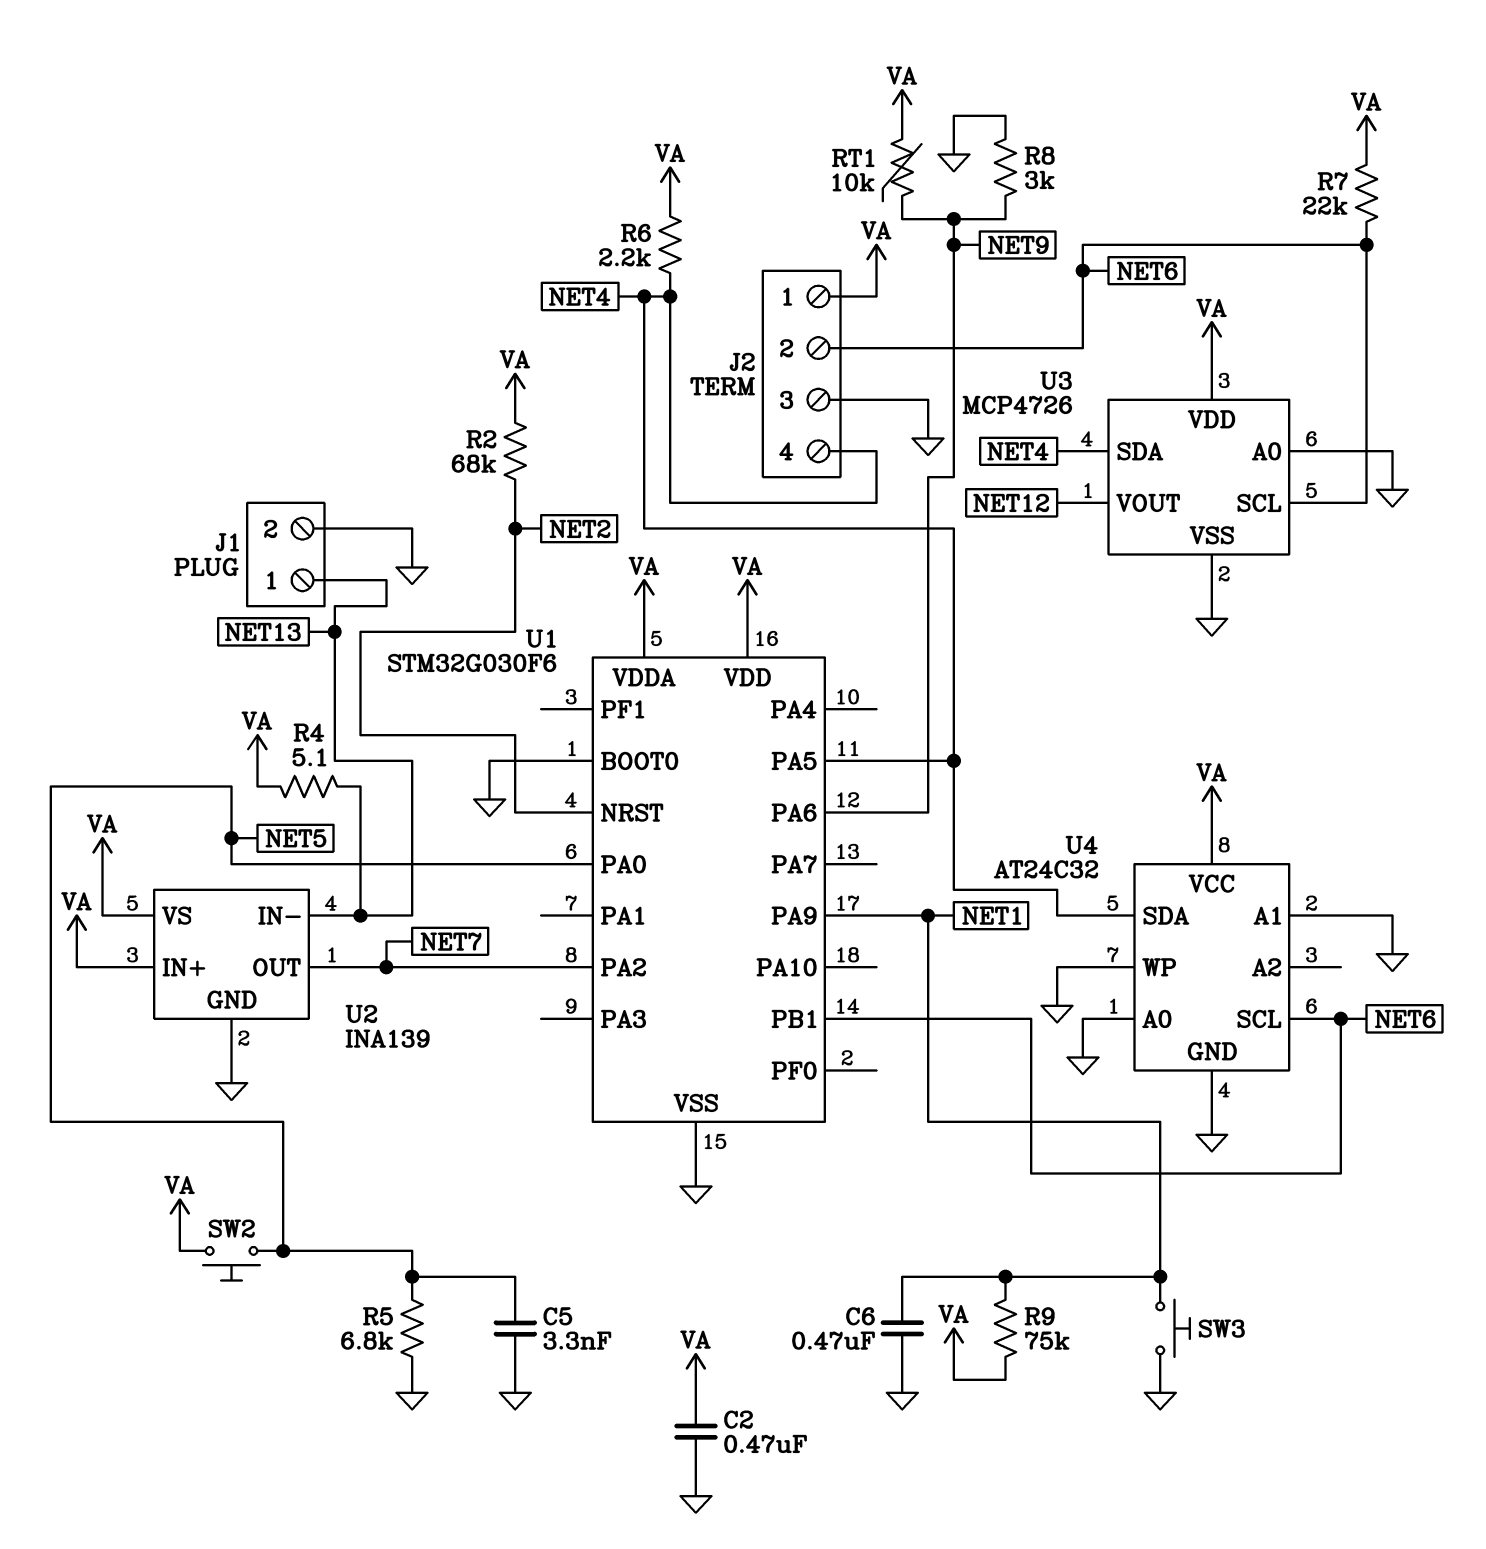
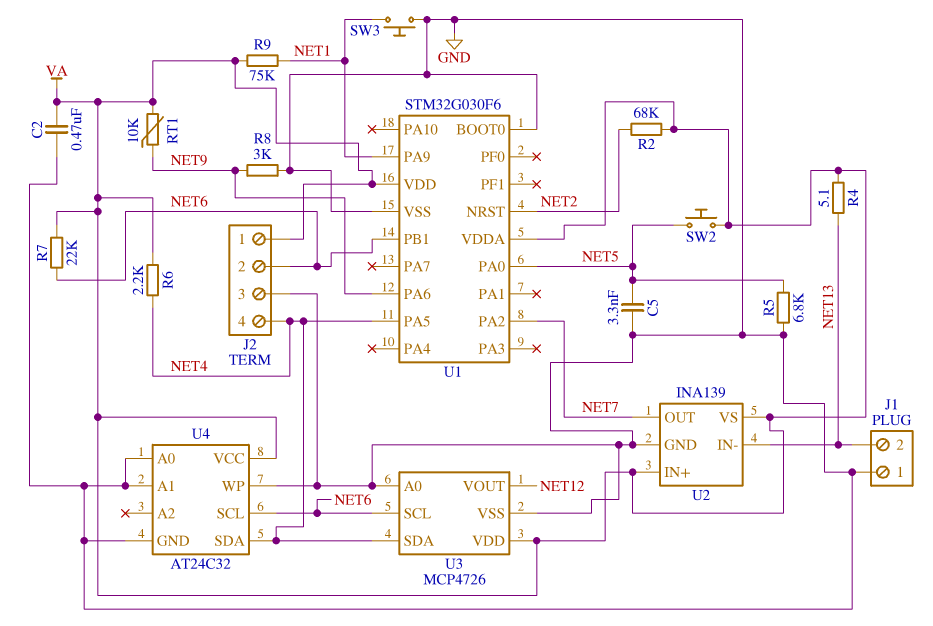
C6: 470nF (GND, NET1) -> none
J1 pin 1: NET13 -> GND
J1 pin 2: GND -> NET13

